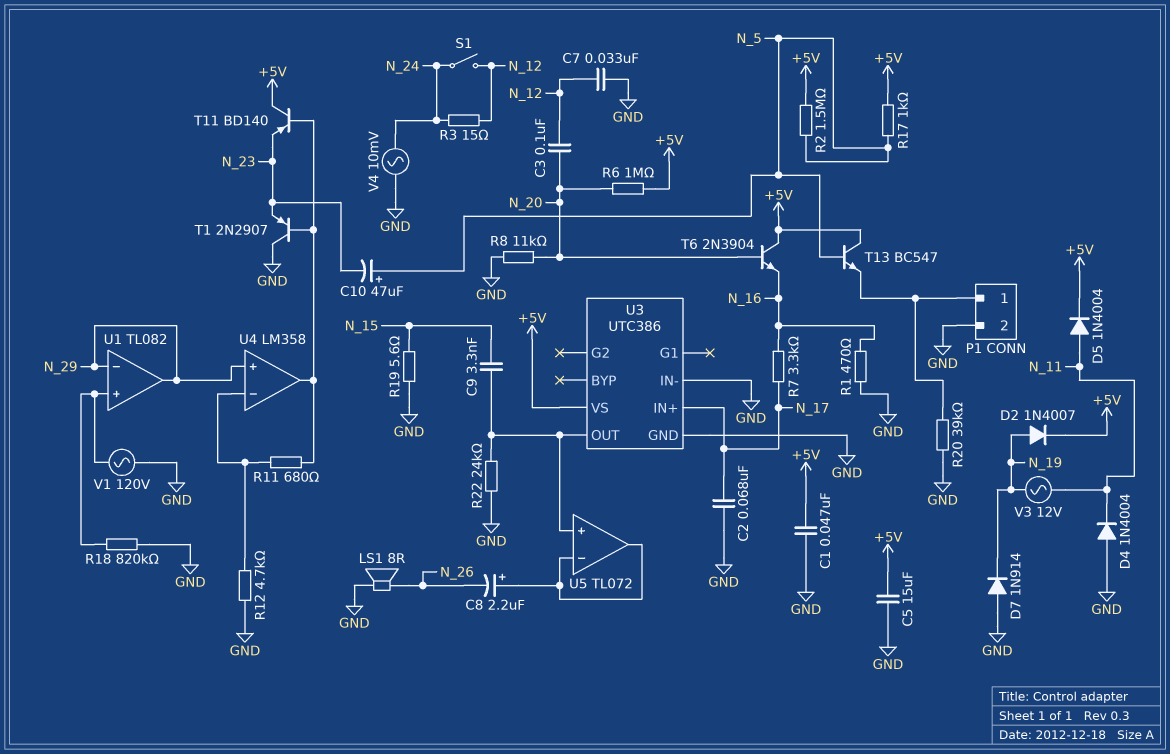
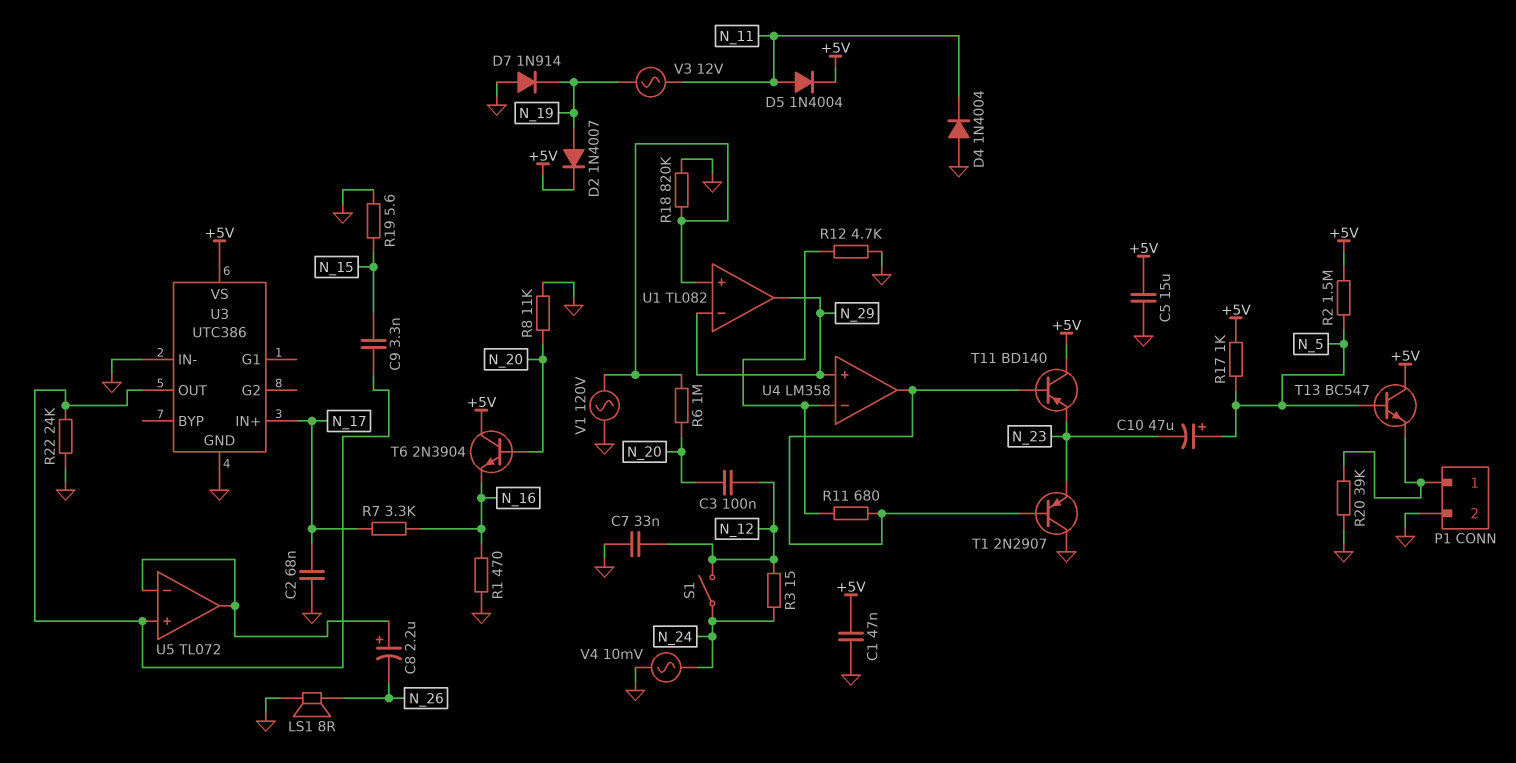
R6: 1M (+5V, N_20) -> 1M (N_20, U1/in+)

